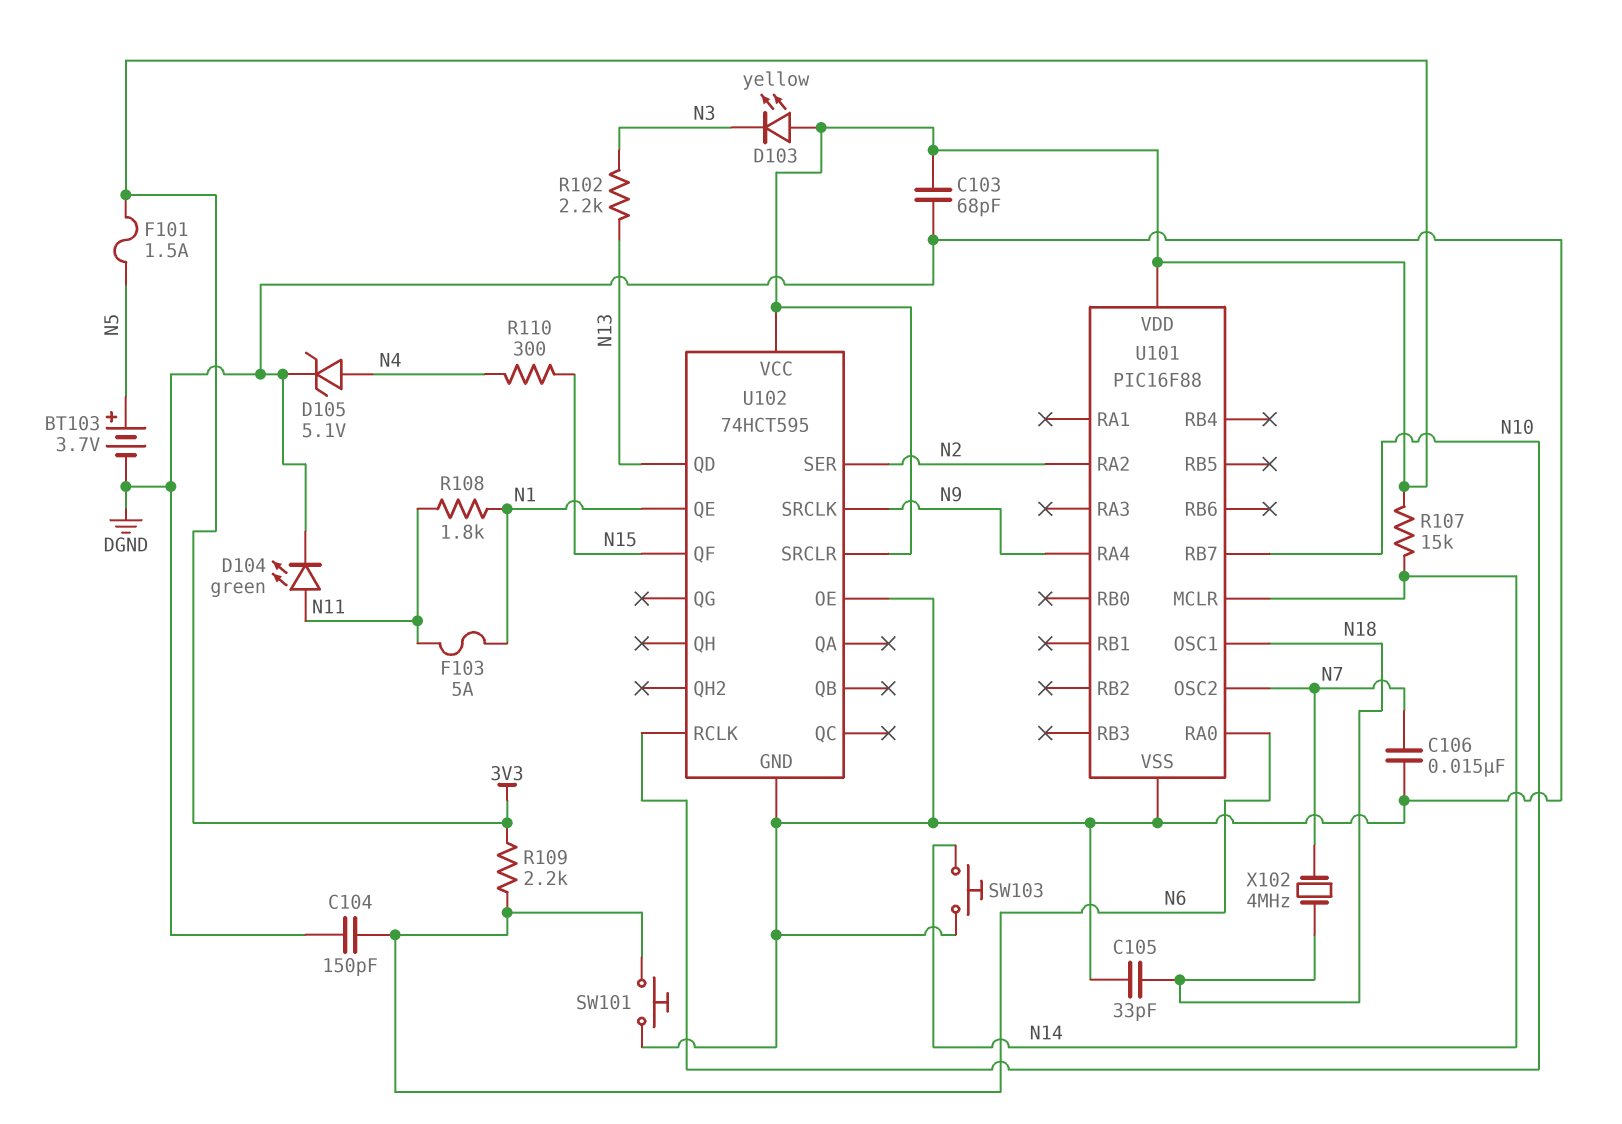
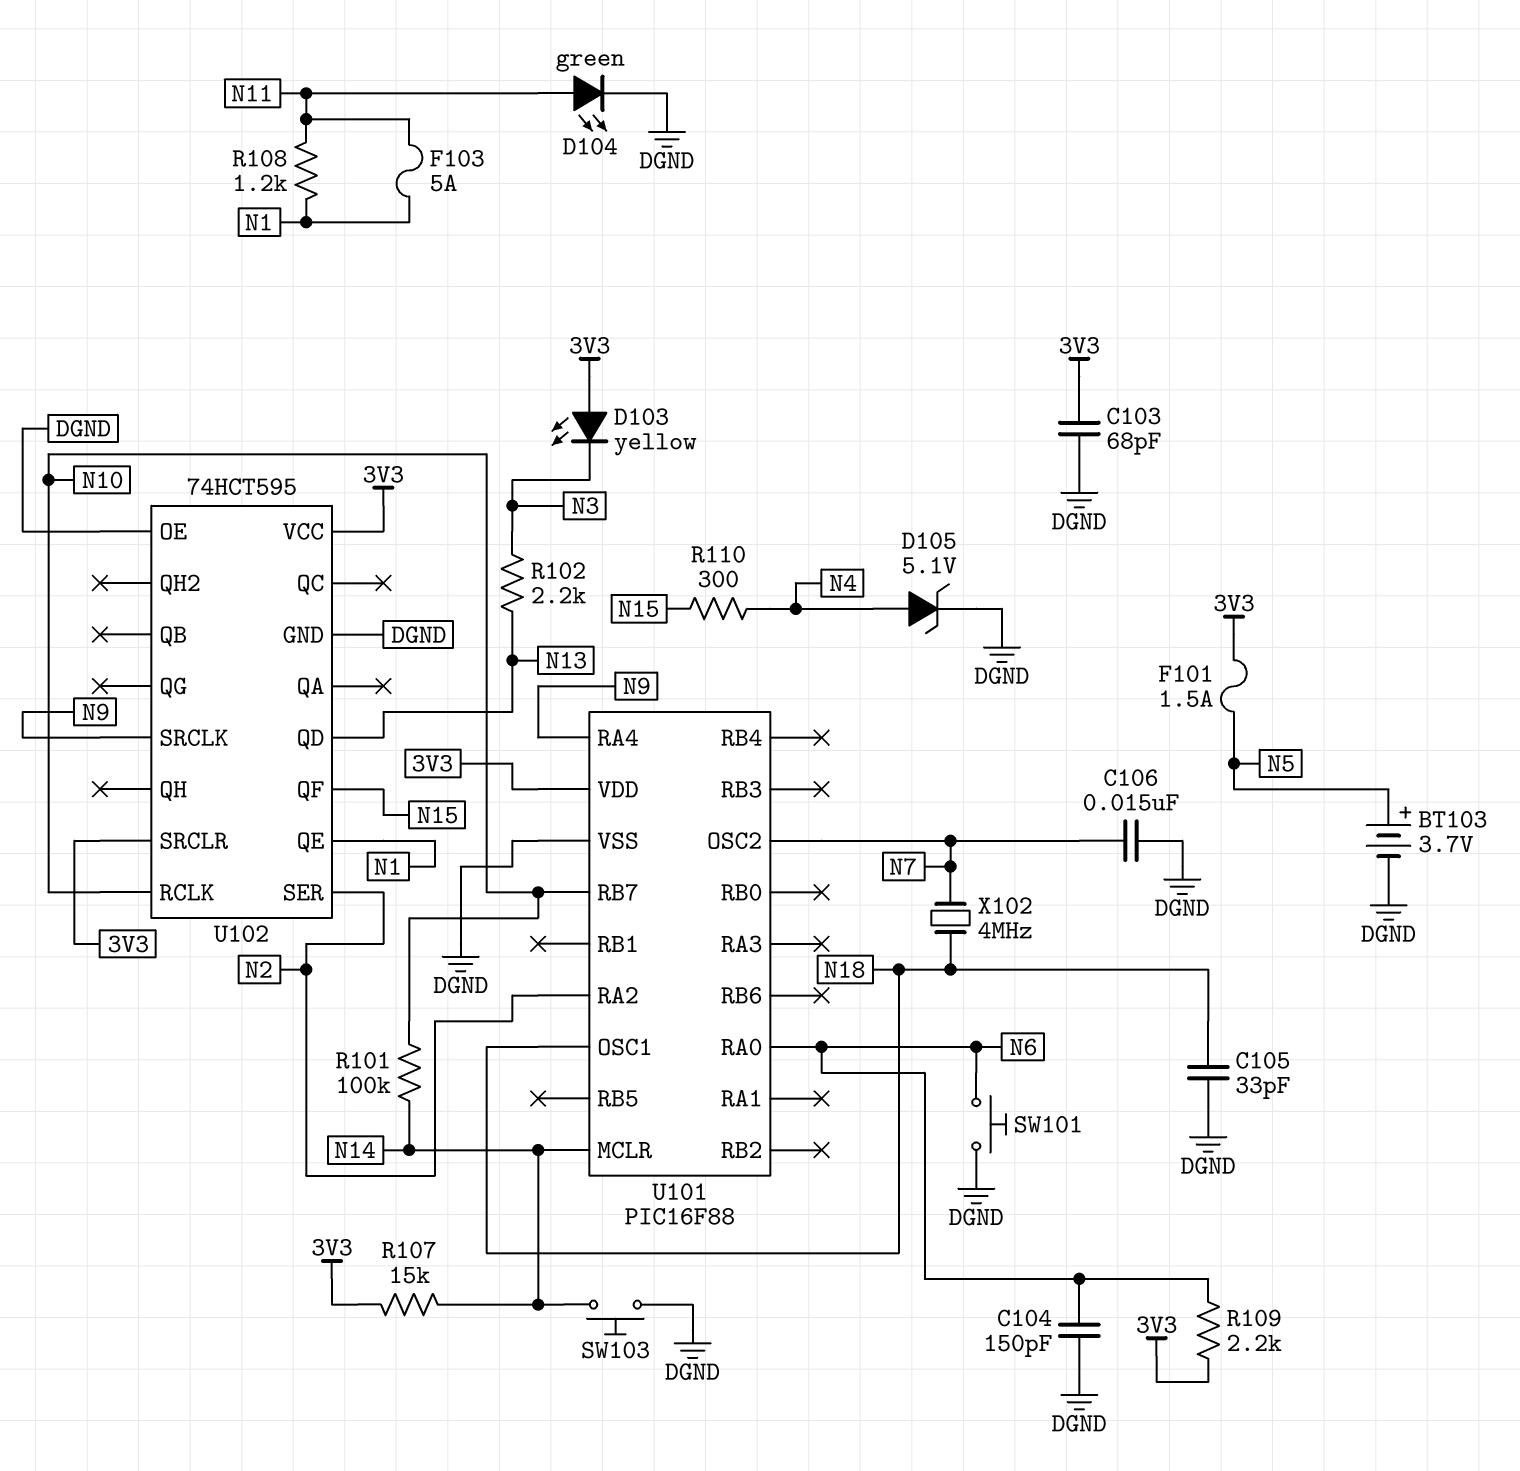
R101: none -> 100k (N10, N14)
R108: 1.8k (N1, N11) -> 1.2k (N1, N11)

